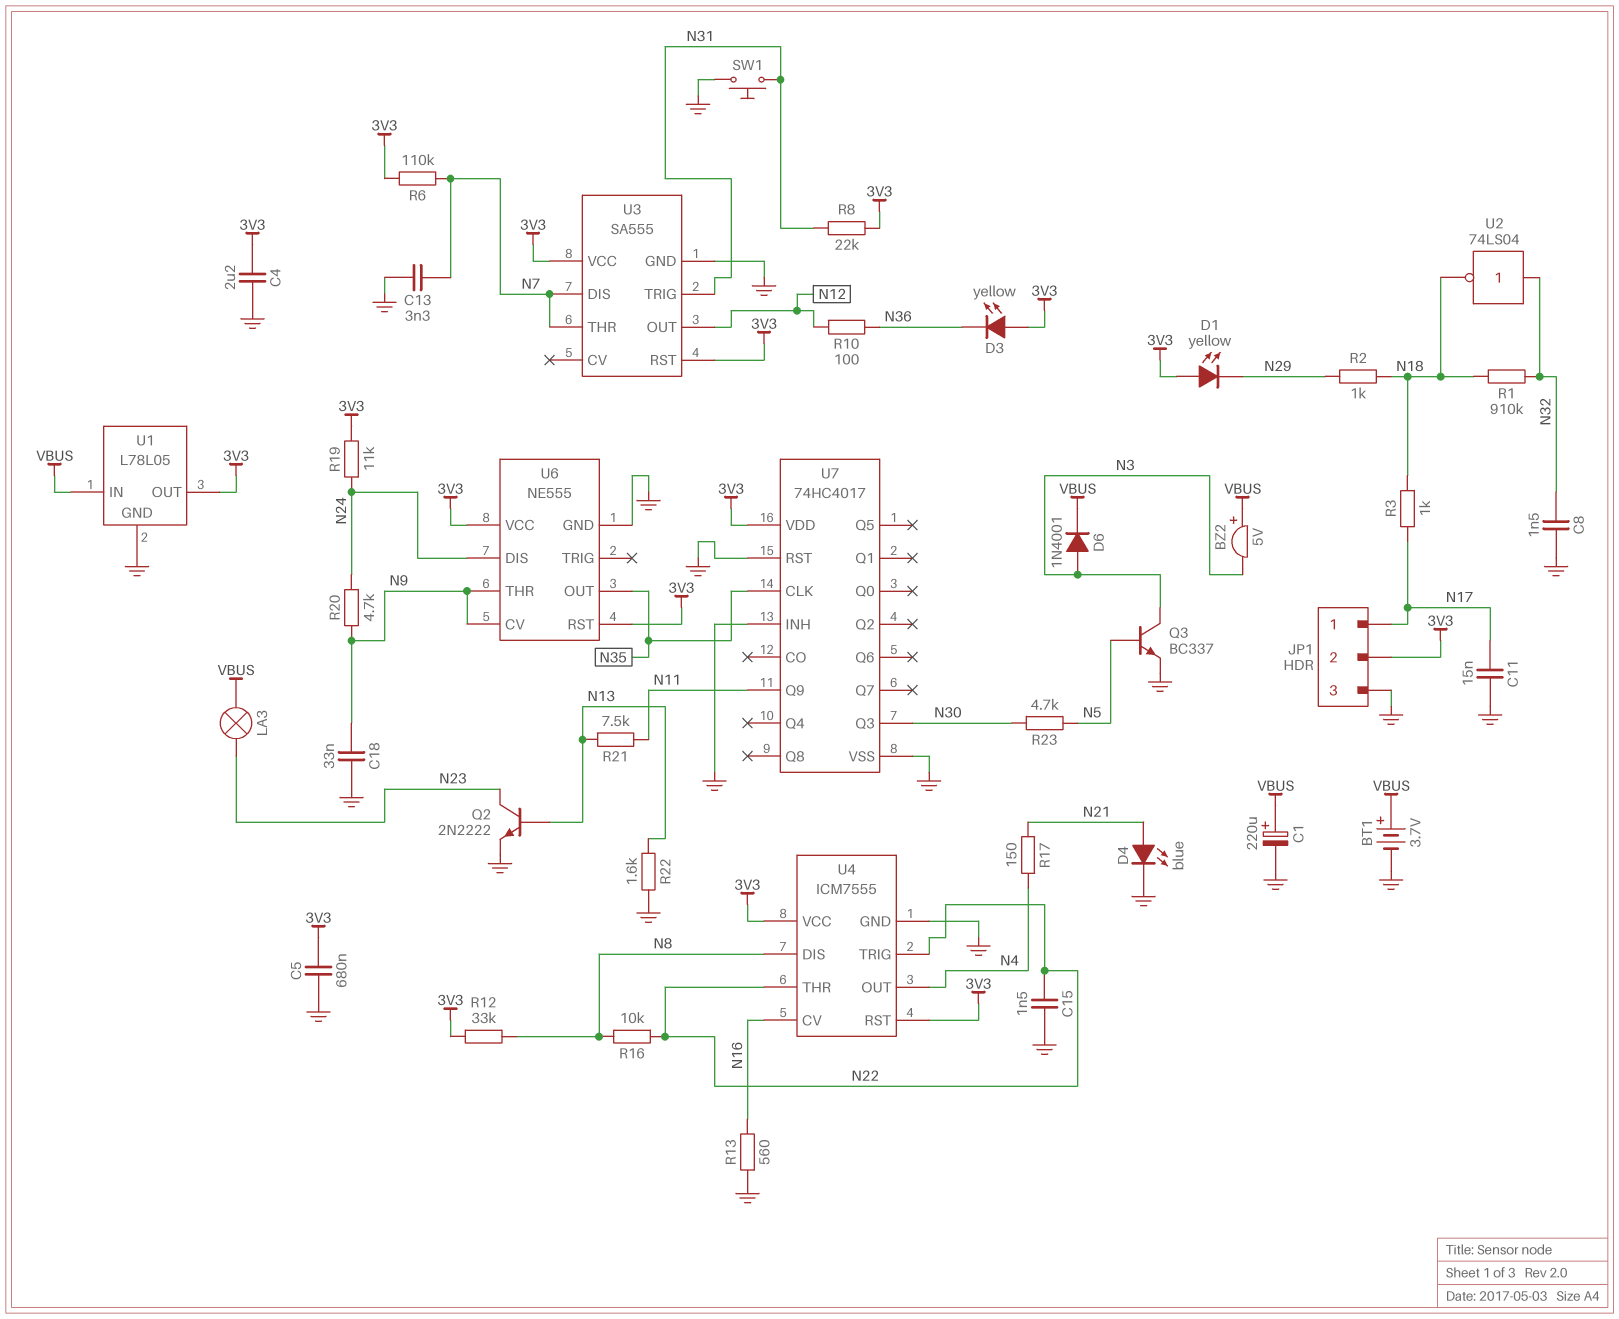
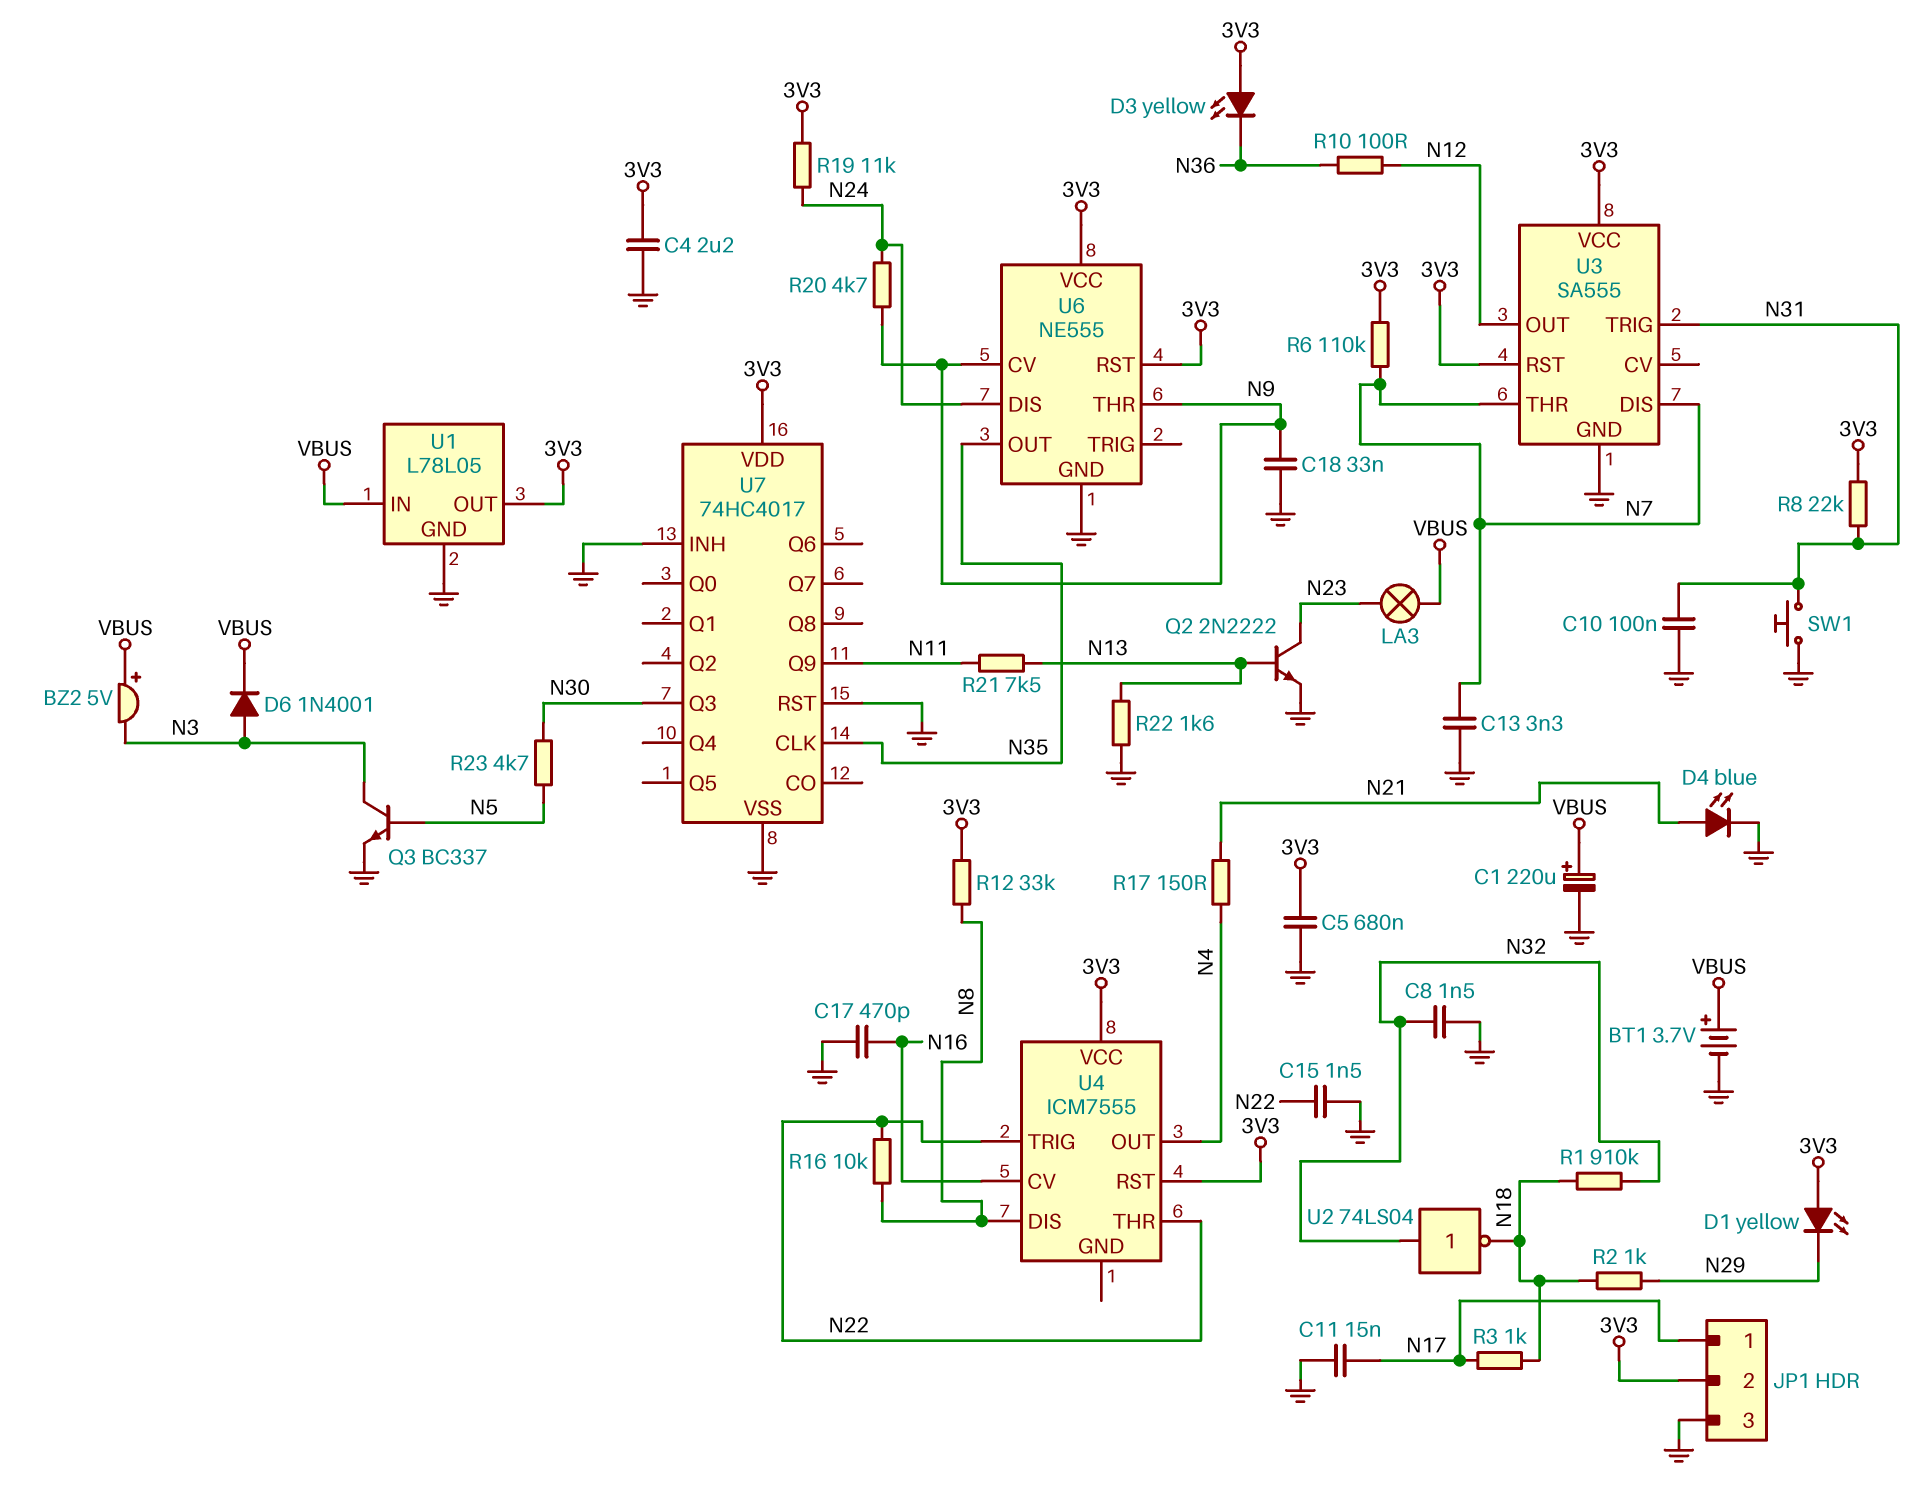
C10: none -> 100nF (GND, N31)
C17: none -> 470pF (GND, N16)
R13: 560 (GND, N16) -> none
U4 pin GND: GND -> none

